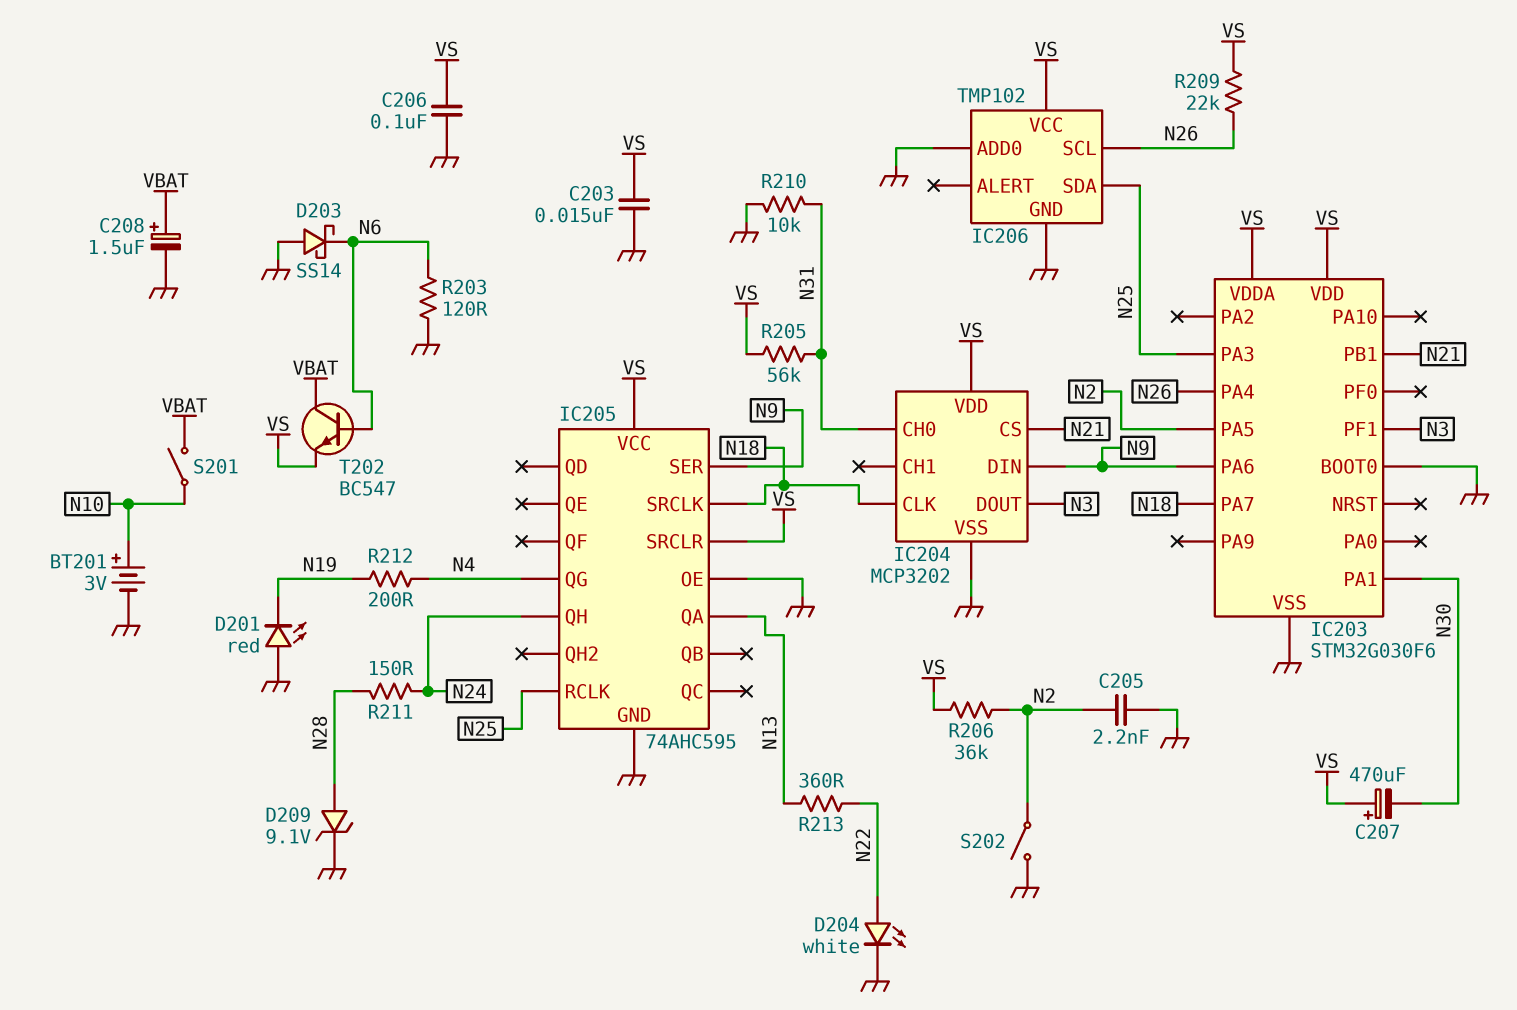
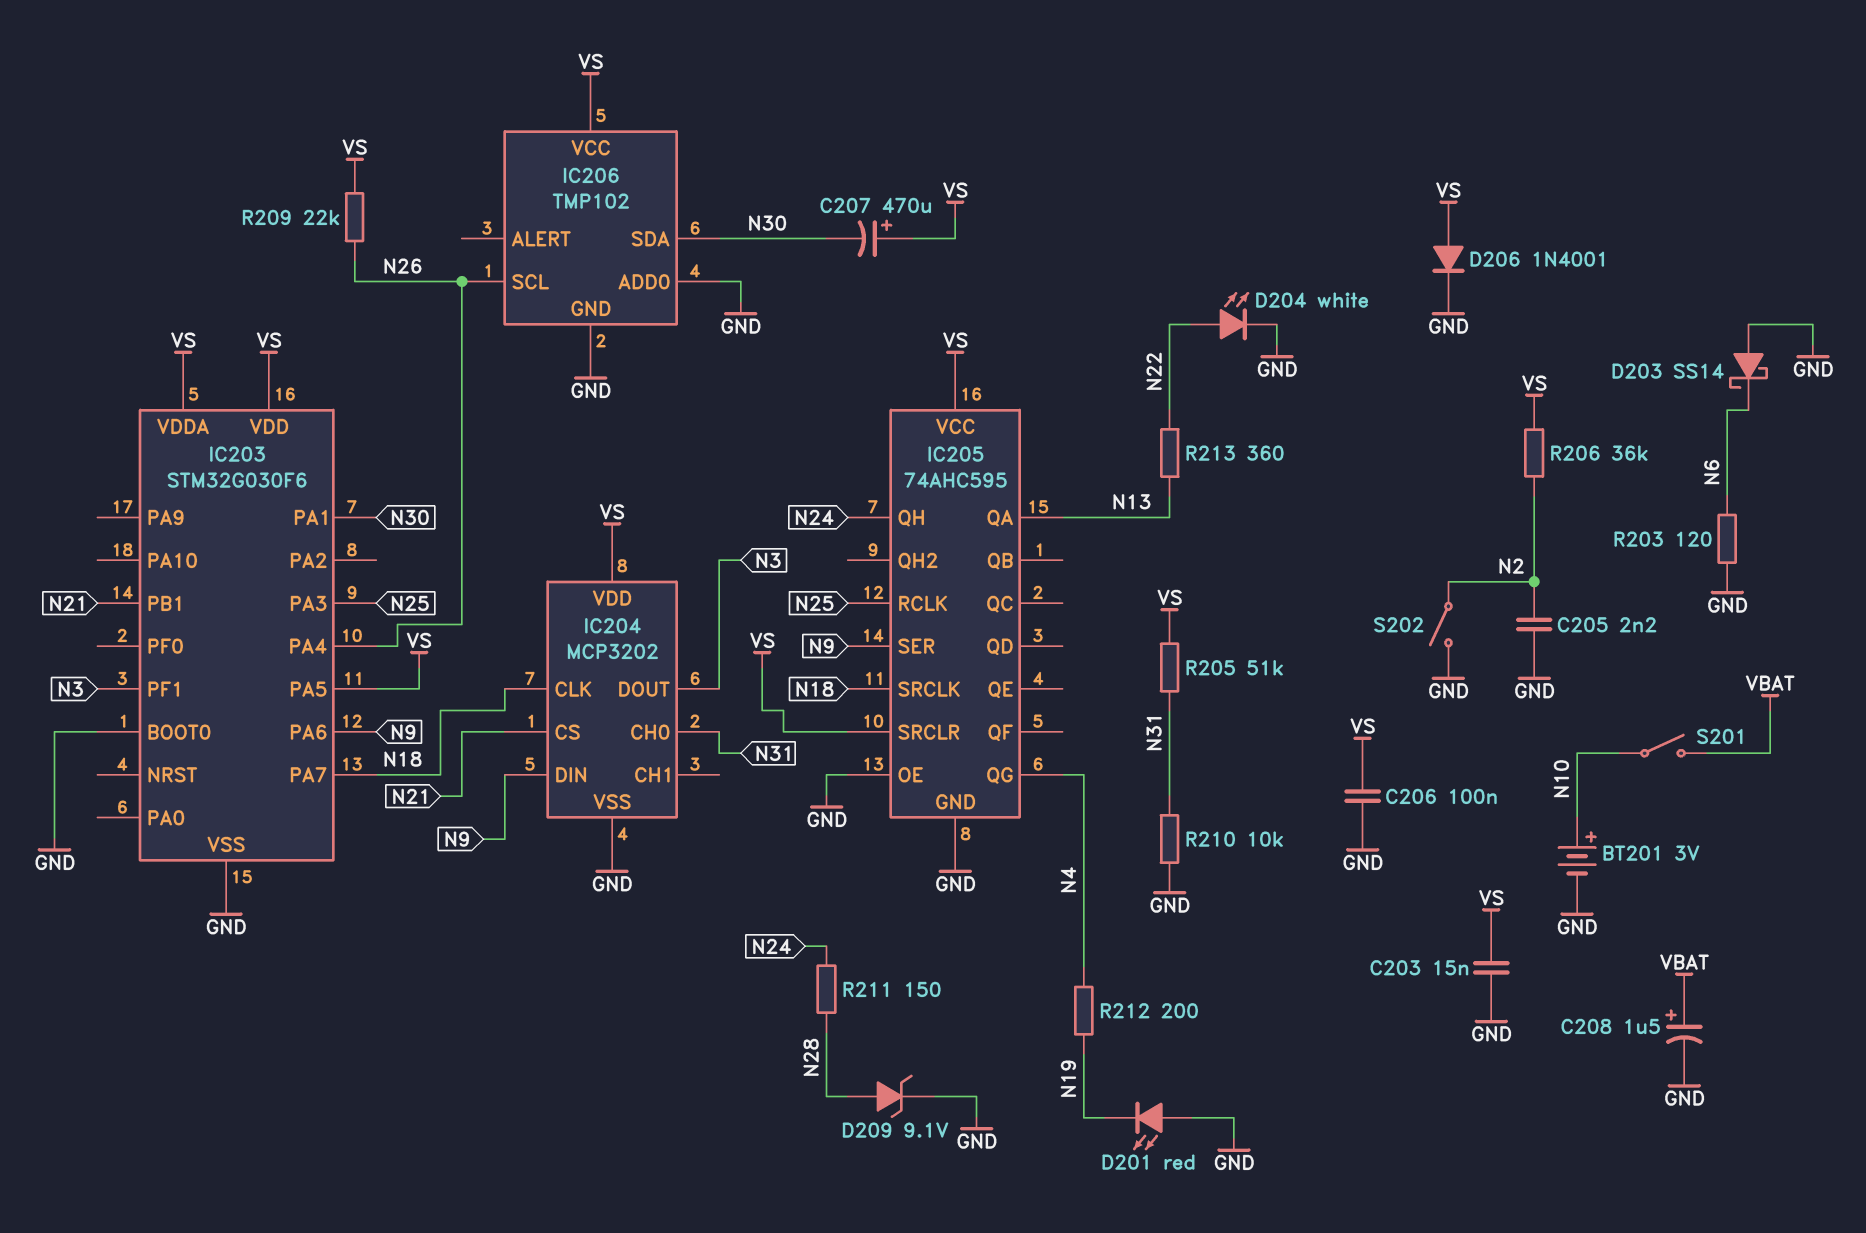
D206: none -> diode 1N4001 (A VS, K GND)
IC203 pin PA5: N2 -> VS
IC206 pin SDA: N25 -> N30
R205: 56k (N31, VS) -> 51k (N31, VS)
T202: NPN BC547 (B N6, C VBAT, E VS) -> none

